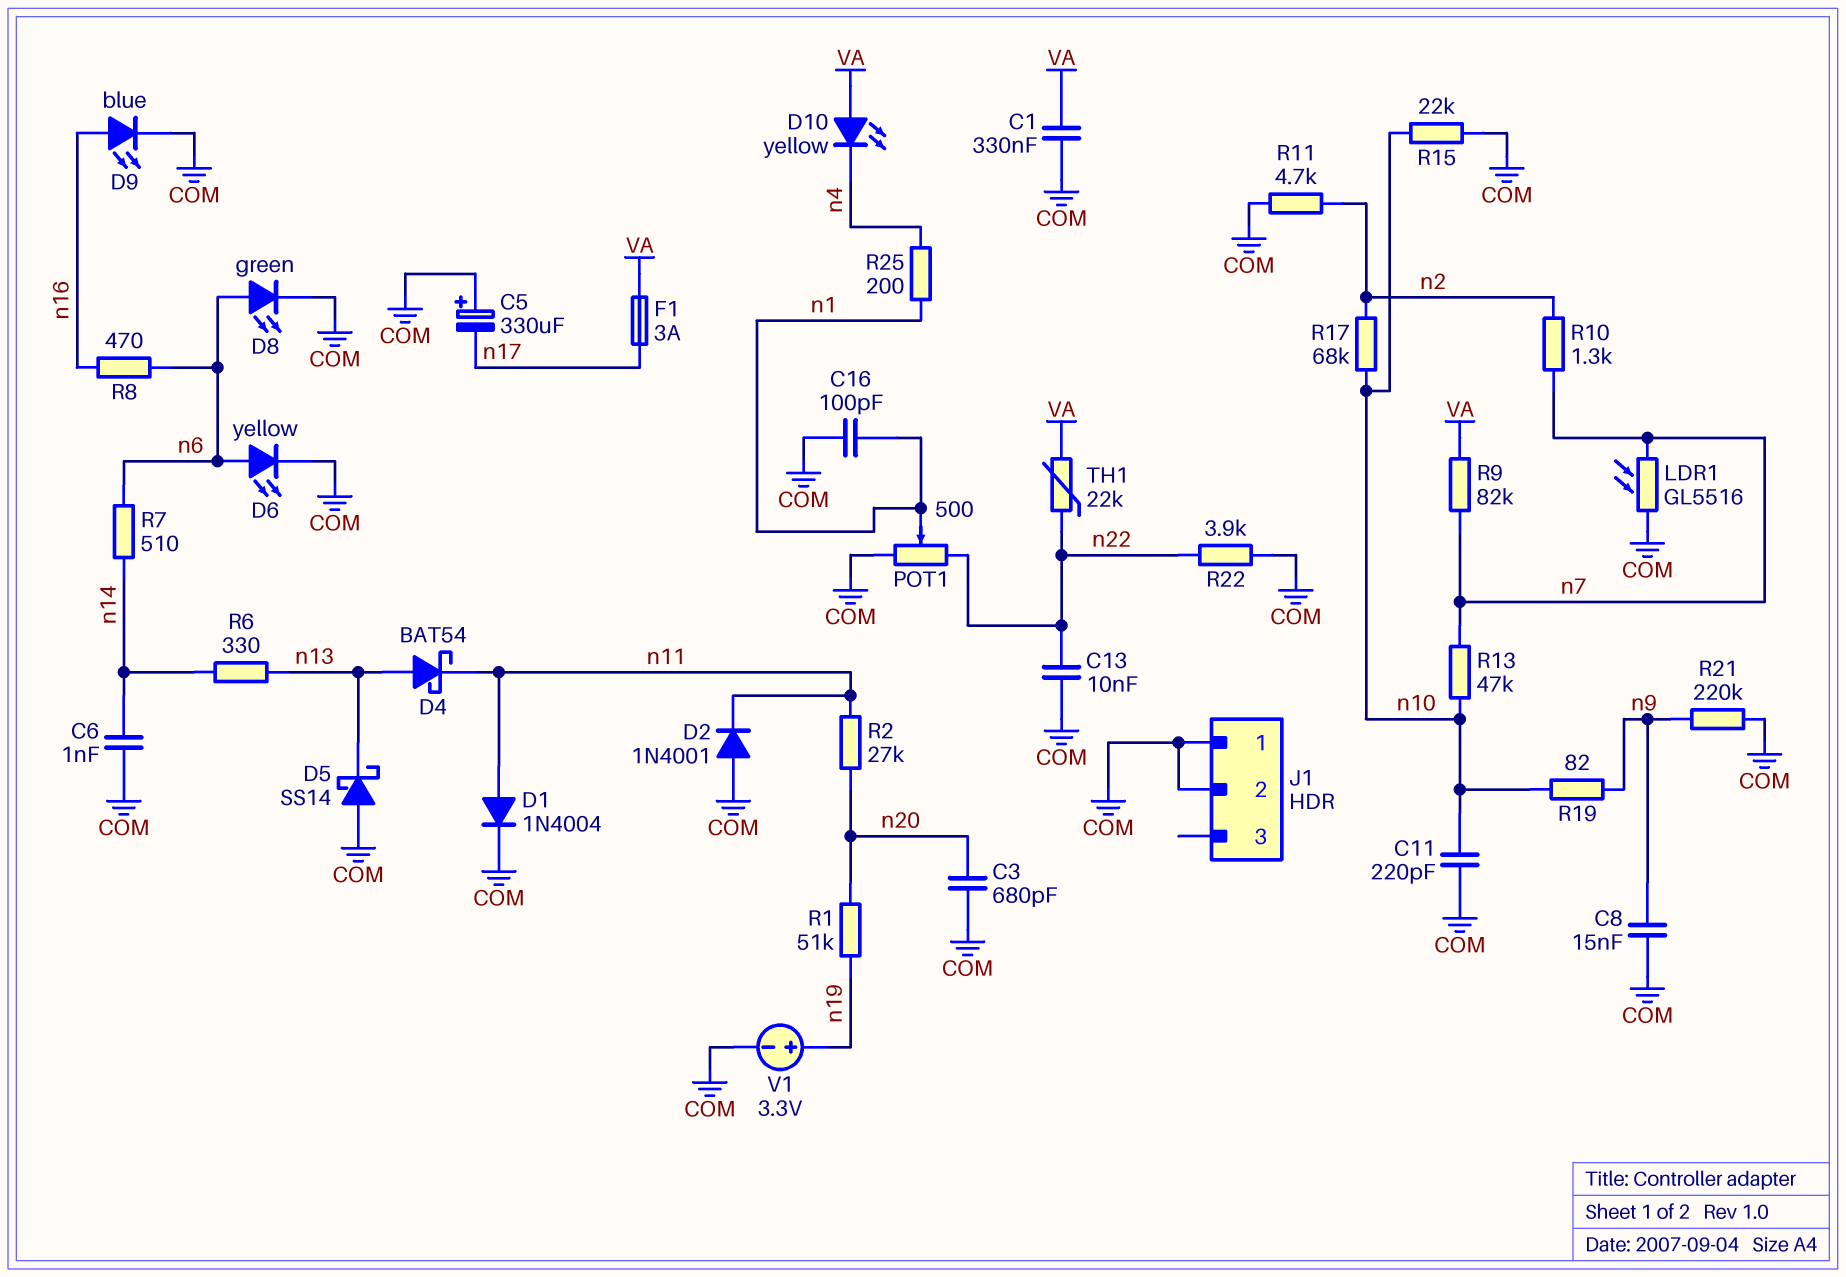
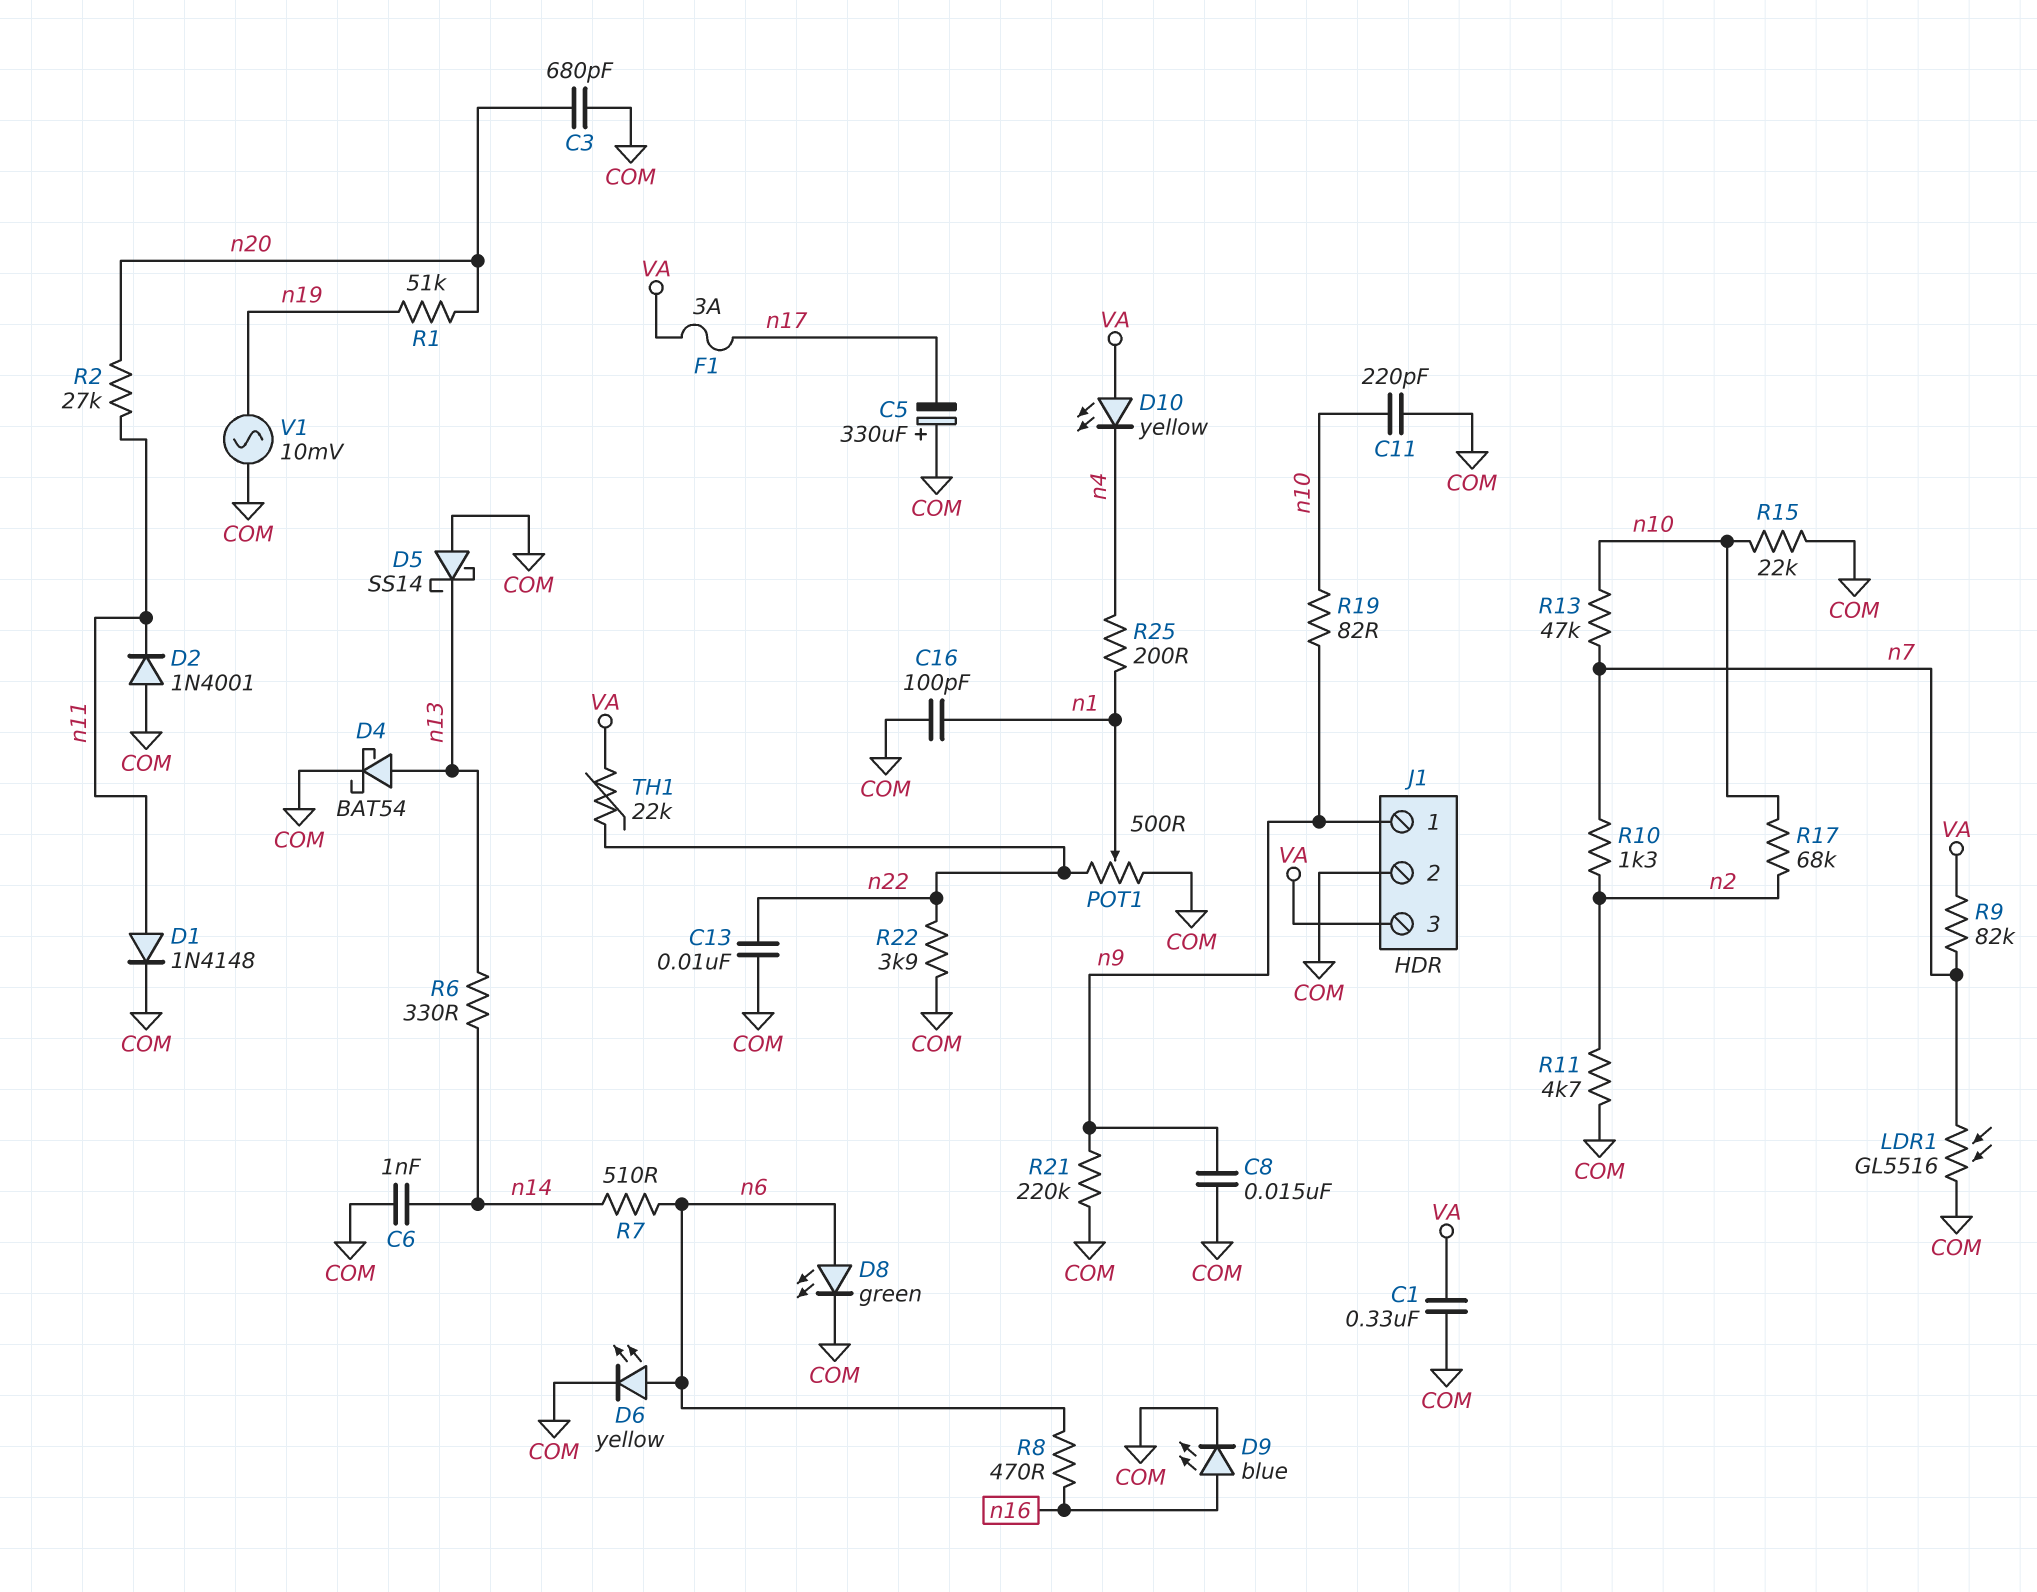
D1: diode 1N4004 (A n11, K COM) -> diode 1N4148 (A n11, K COM)
D4: schottky BAT54 (A n13, K n11) -> schottky BAT54 (A n13, K COM)
J1 pin 1: COM -> n9
J1 pin 3: none -> VA
V1: 3.3V (plus n19, minus COM) -> AC 10mV (COM, n19)

